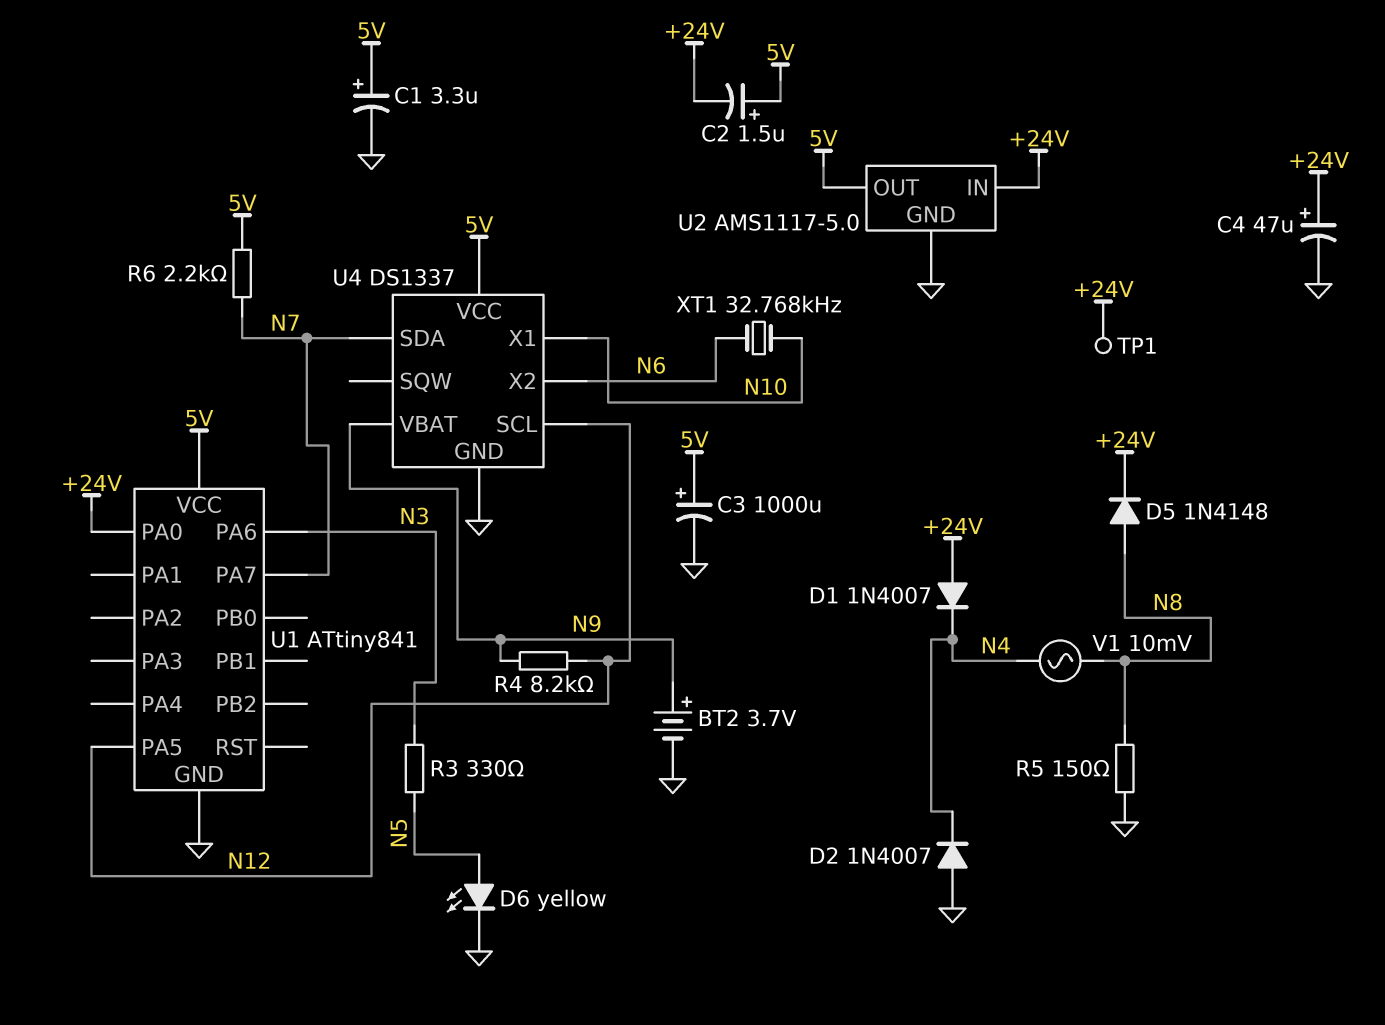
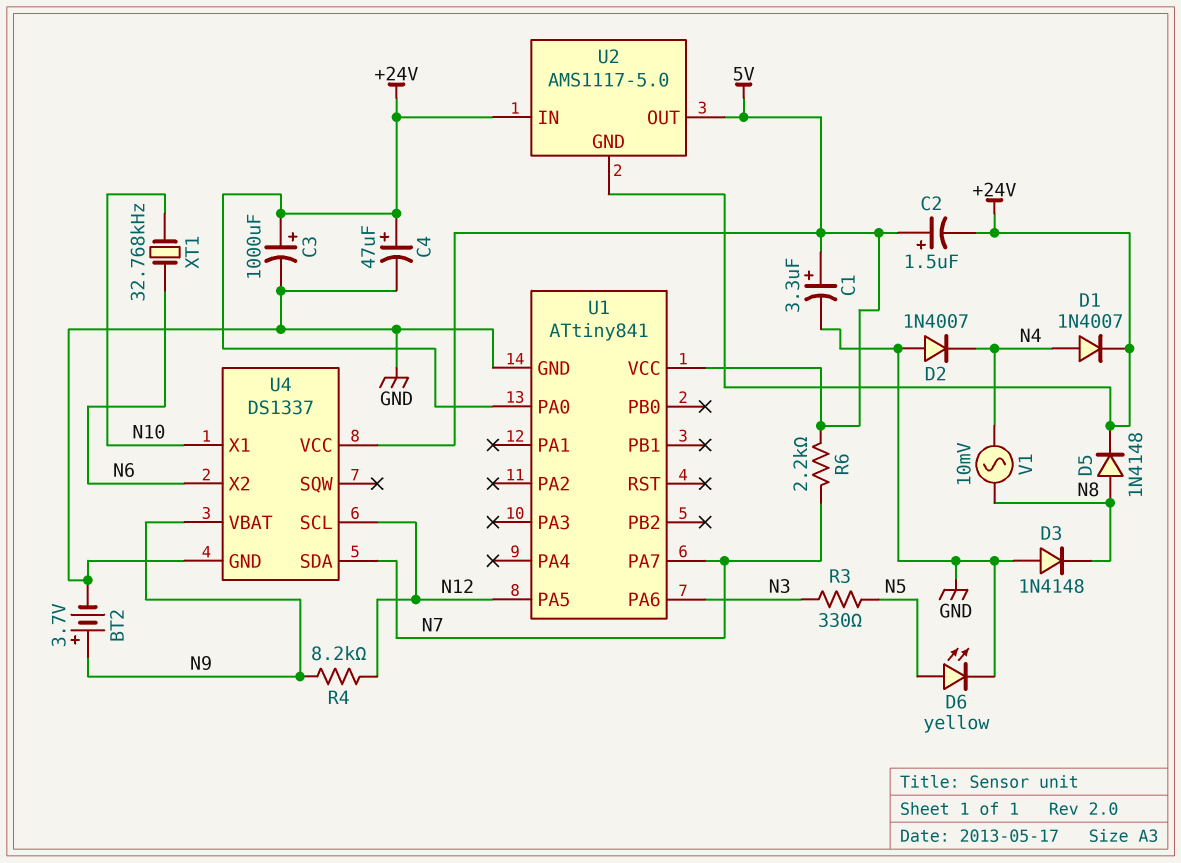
C3: 1000uF (plus 5V, minus GND) -> 1000uF (plus +24V, minus GND)
D1: diode 1N4007 (A +24V, K N4) -> diode 1N4007 (A N4, K +24V)
D3: none -> diode 1N4148 (A GND, K N8)
R5: 150 (GND, N8) -> none
TP1: test point (+24V) -> none
U2 pin GND: GND -> +24V

